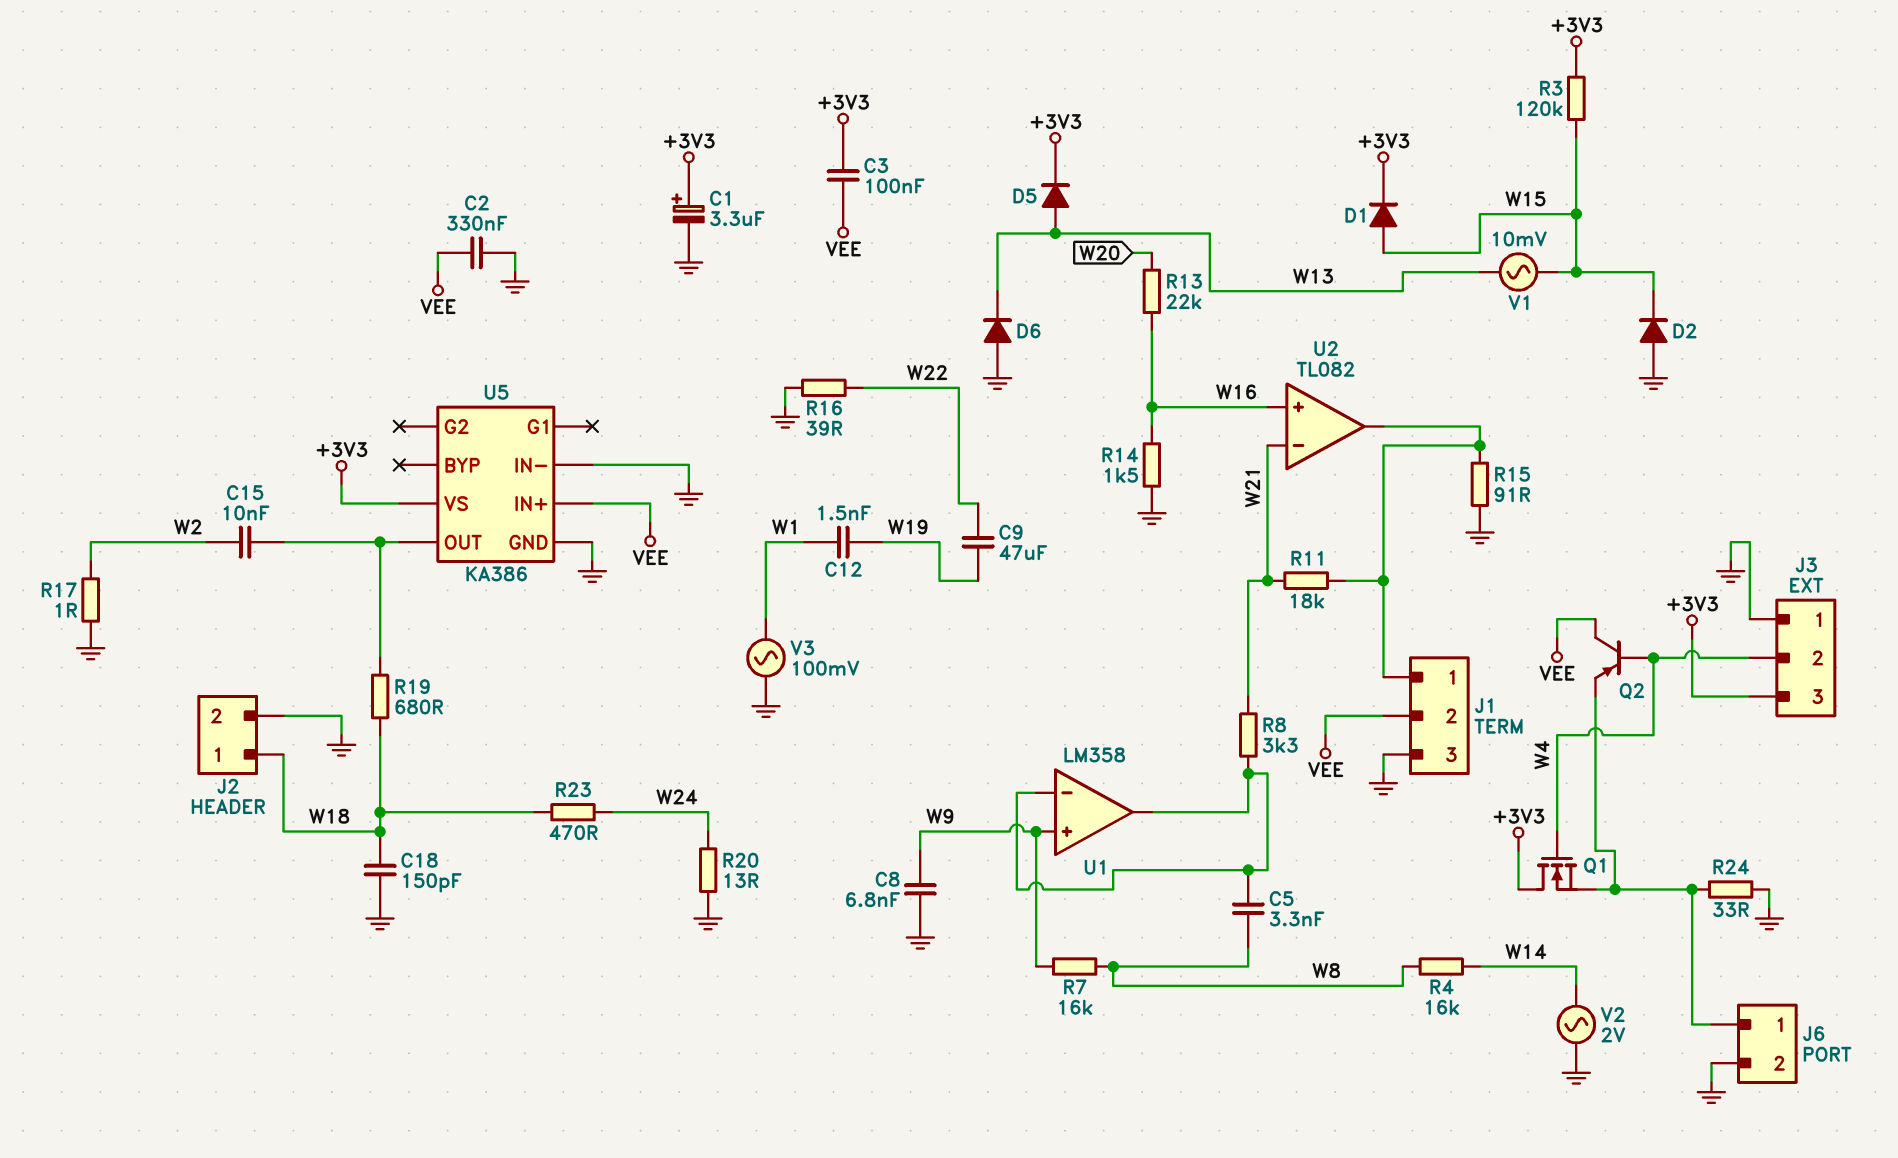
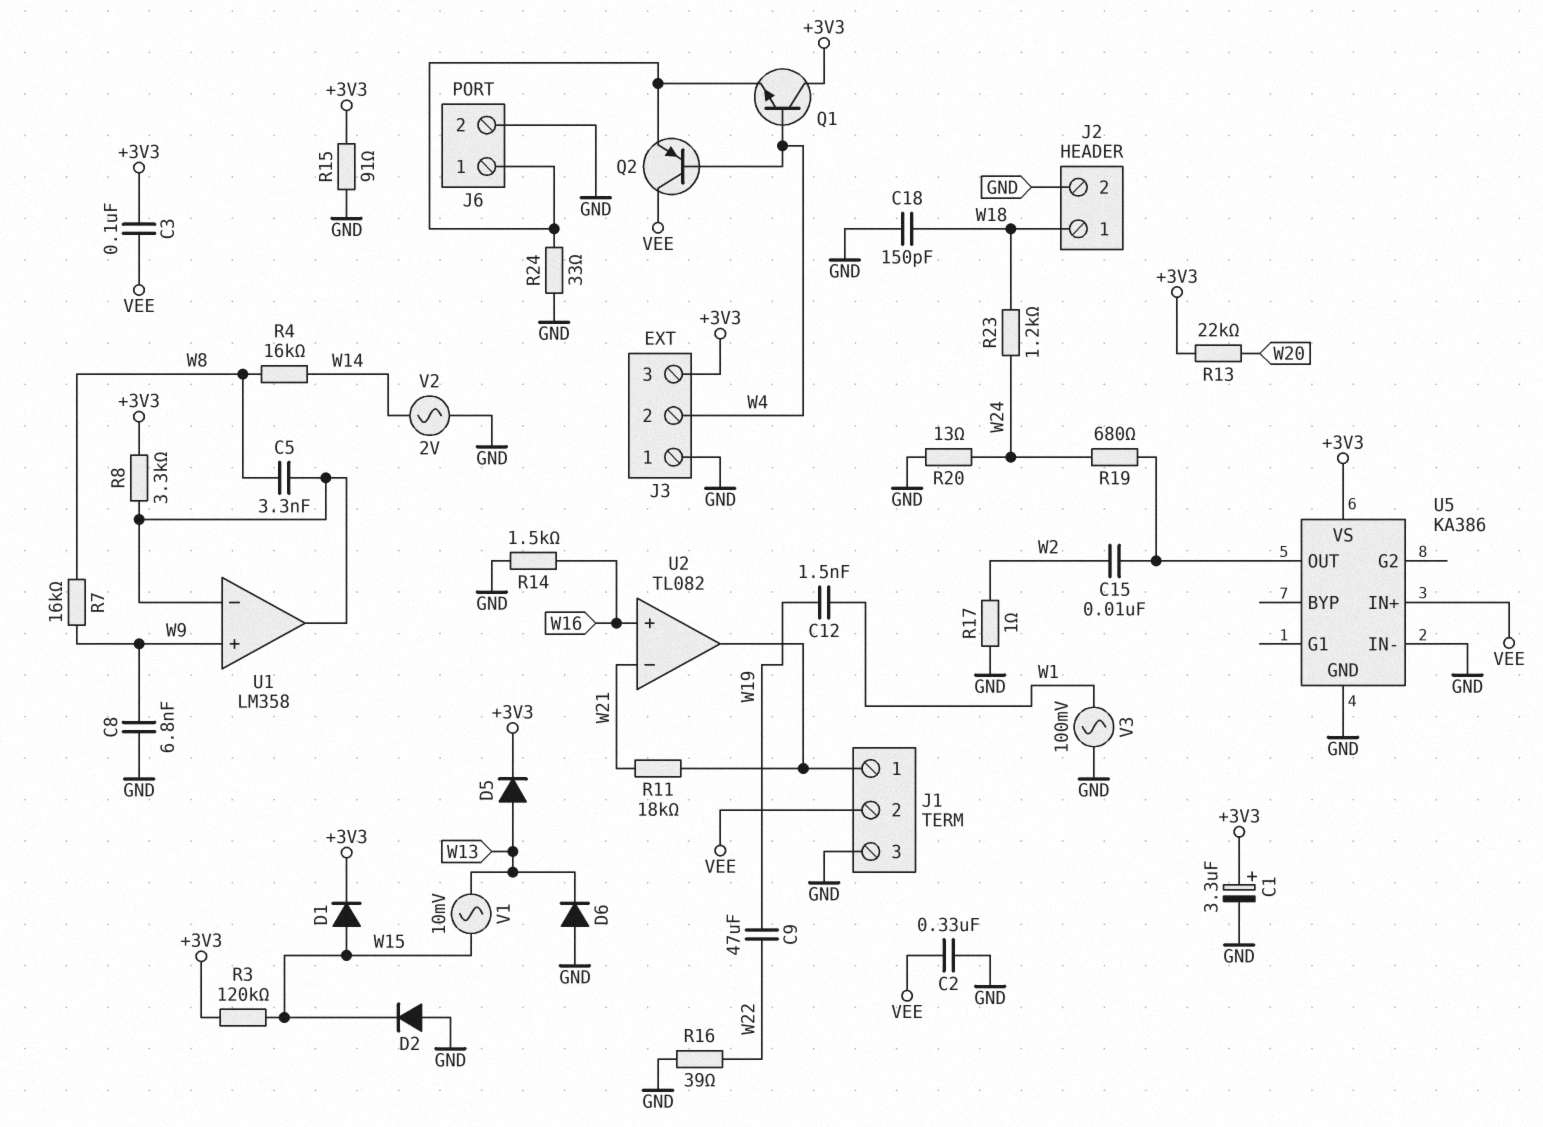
Q1: NMOS (G W4, D +3V3, S J6/1) -> NPN (B W4, C +3V3, E J6/1)
R8: 3.3k (U1/in-, W21) -> 3.3k (+3V3, U1/in-)
R13: 22k (W16, W20) -> 22k (+3V3, W20)
R15: 91 (GND, J1/1) -> 91 (+3V3, GND)
R19: 680 (U5/OUT, W18) -> 680 (U5/OUT, W24)
R23: 470 (W18, W24) -> 1.2k (W18, W24)

